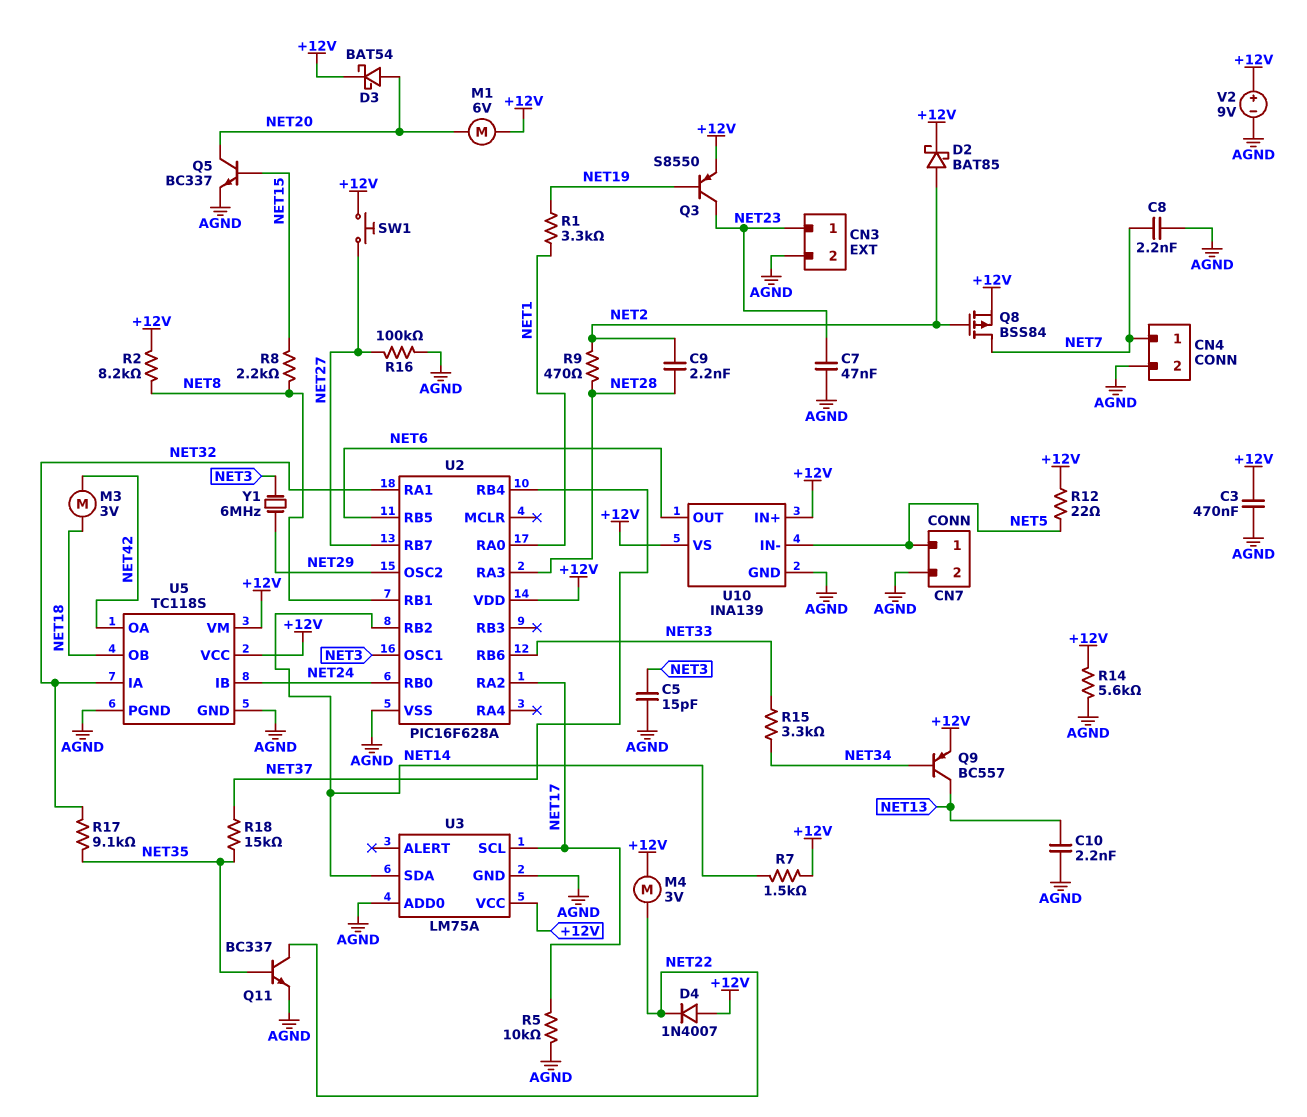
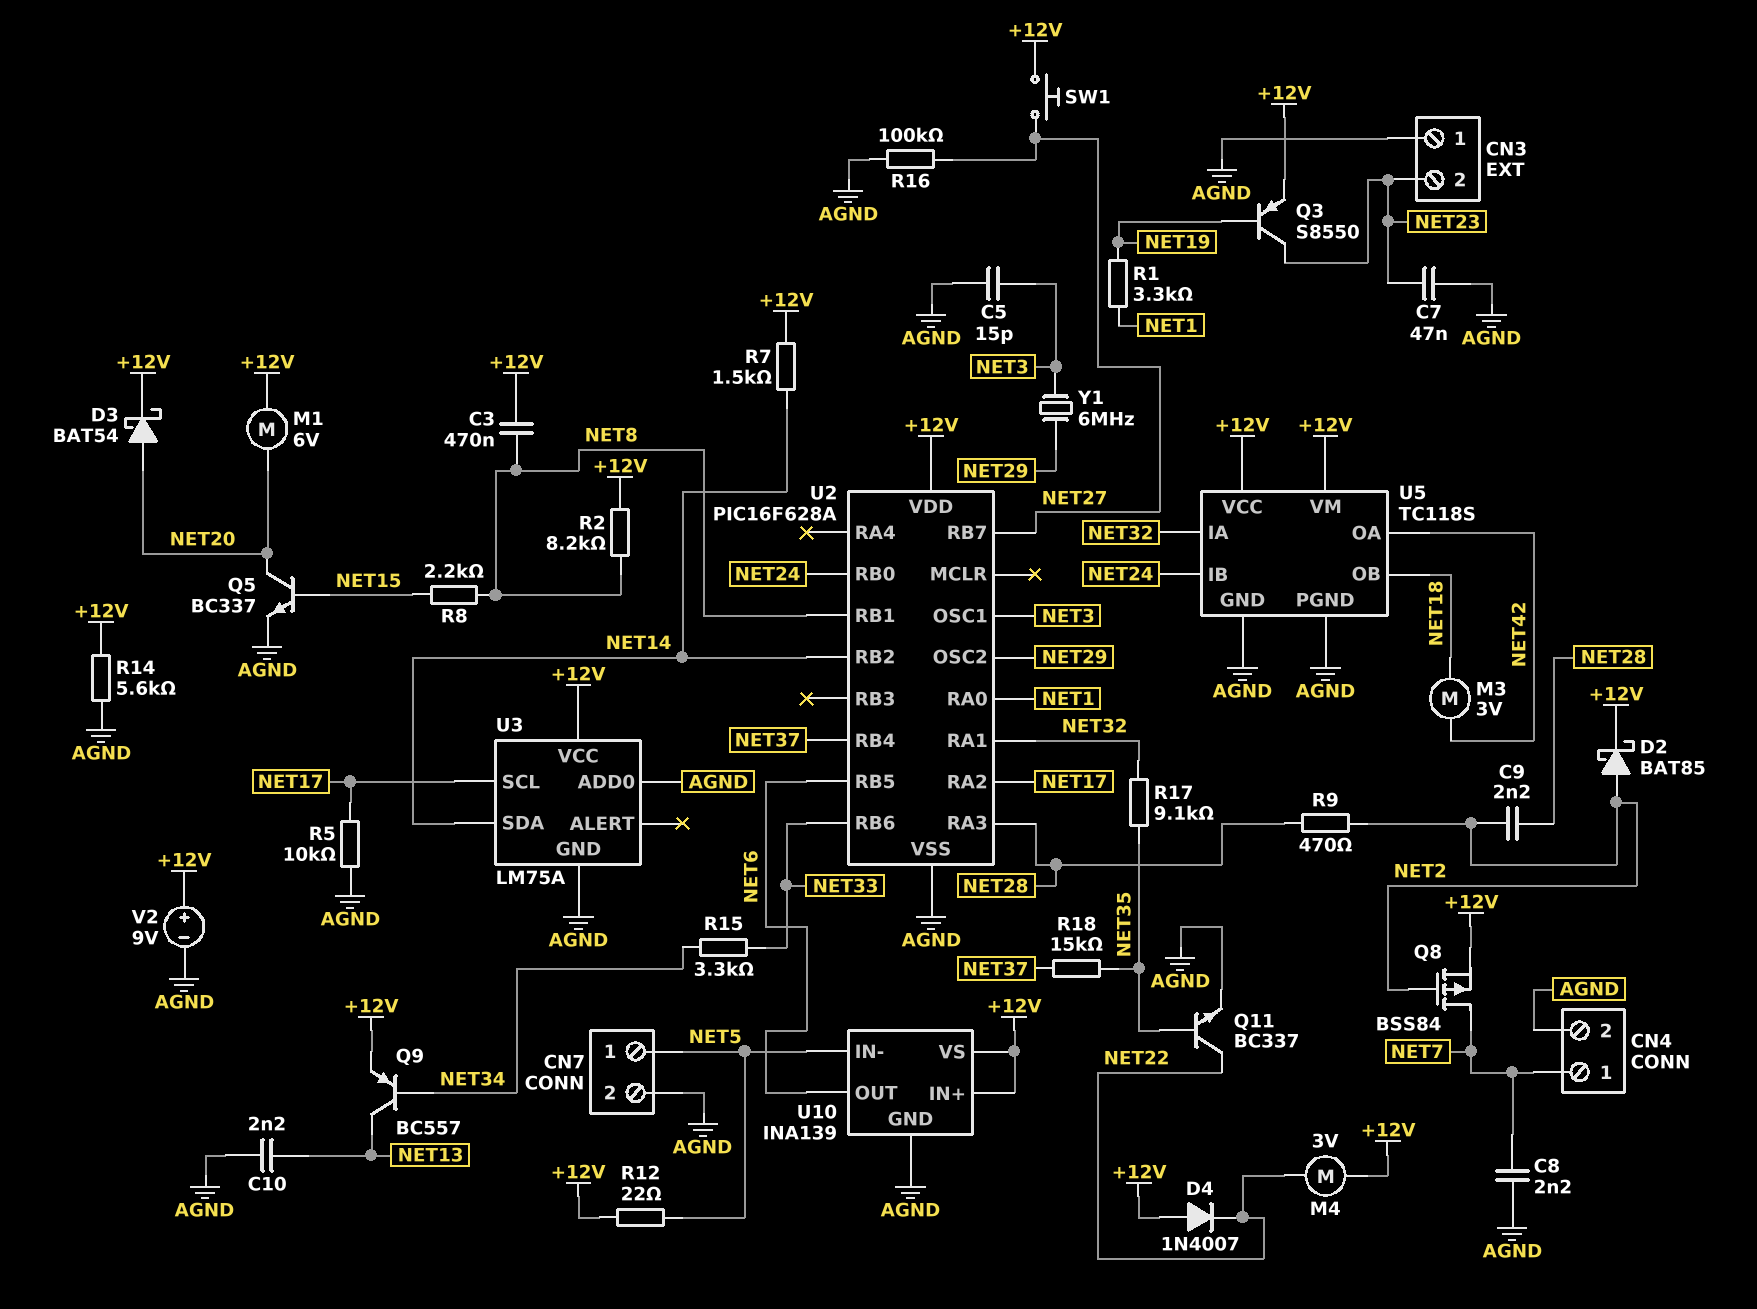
C3: 470nF (+12V, AGND) -> 470nF (+12V, NET8)
CN3 pin 1: NET23 -> AGND
CN3 pin 2: AGND -> NET23

